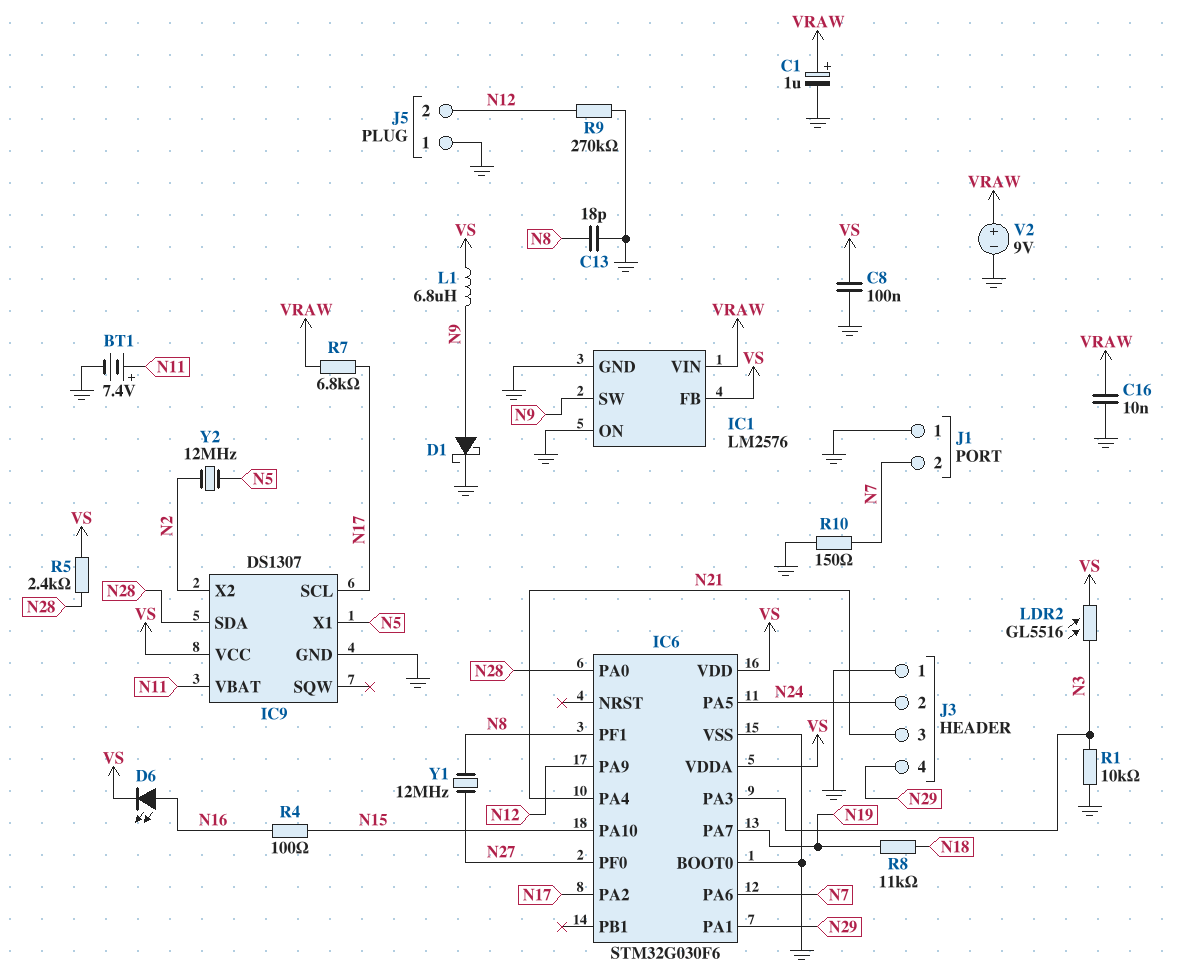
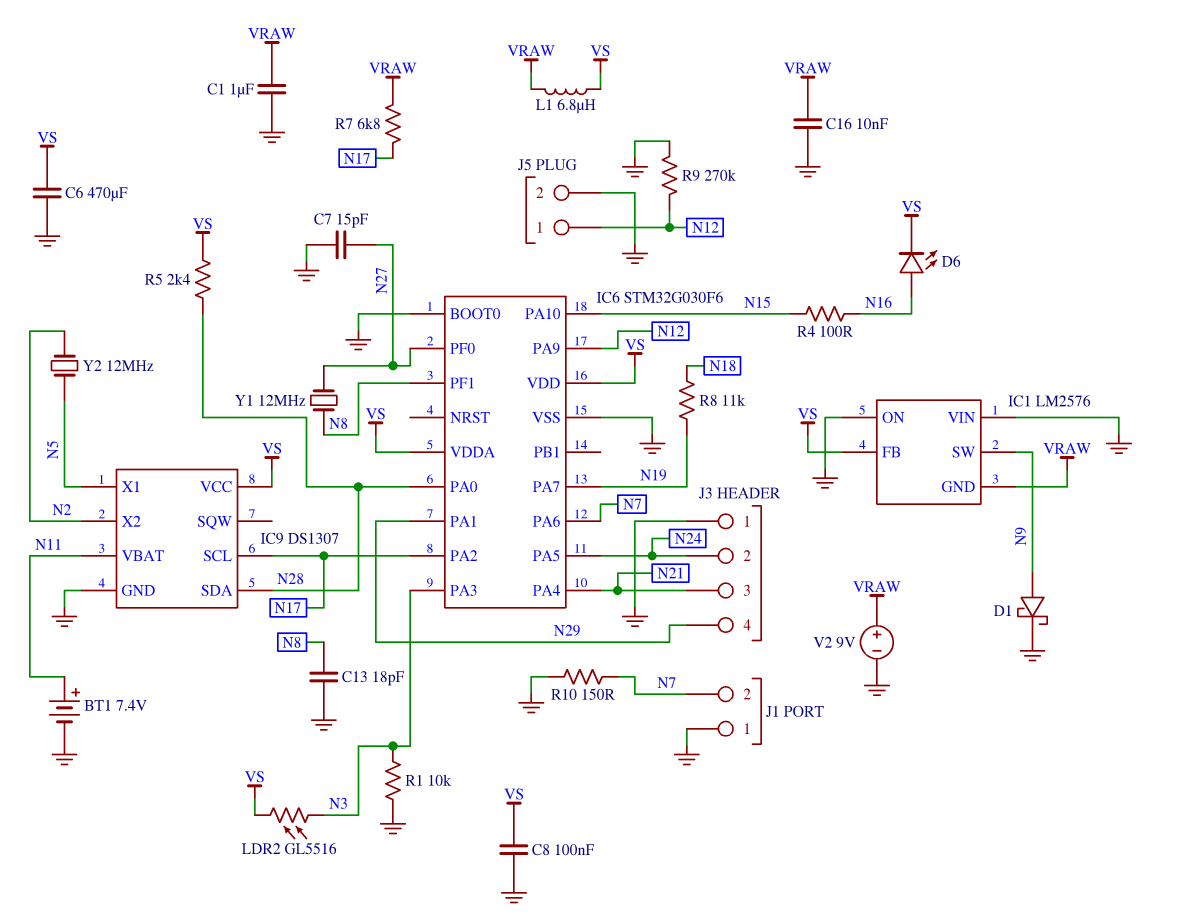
C1: 1uF (plus VRAW, minus GND) -> 1uF (GND, VRAW)
C6: none -> 470uF (GND, VS)
C7: none -> 15pF (GND, N27)
IC1 pin GND: GND -> VRAW
IC1 pin VIN: VRAW -> GND
J5 pin 1: GND -> N12
J5 pin 2: N12 -> GND
L1: 6.8uH (N9, VS) -> 6.8uH (VRAW, VS)

